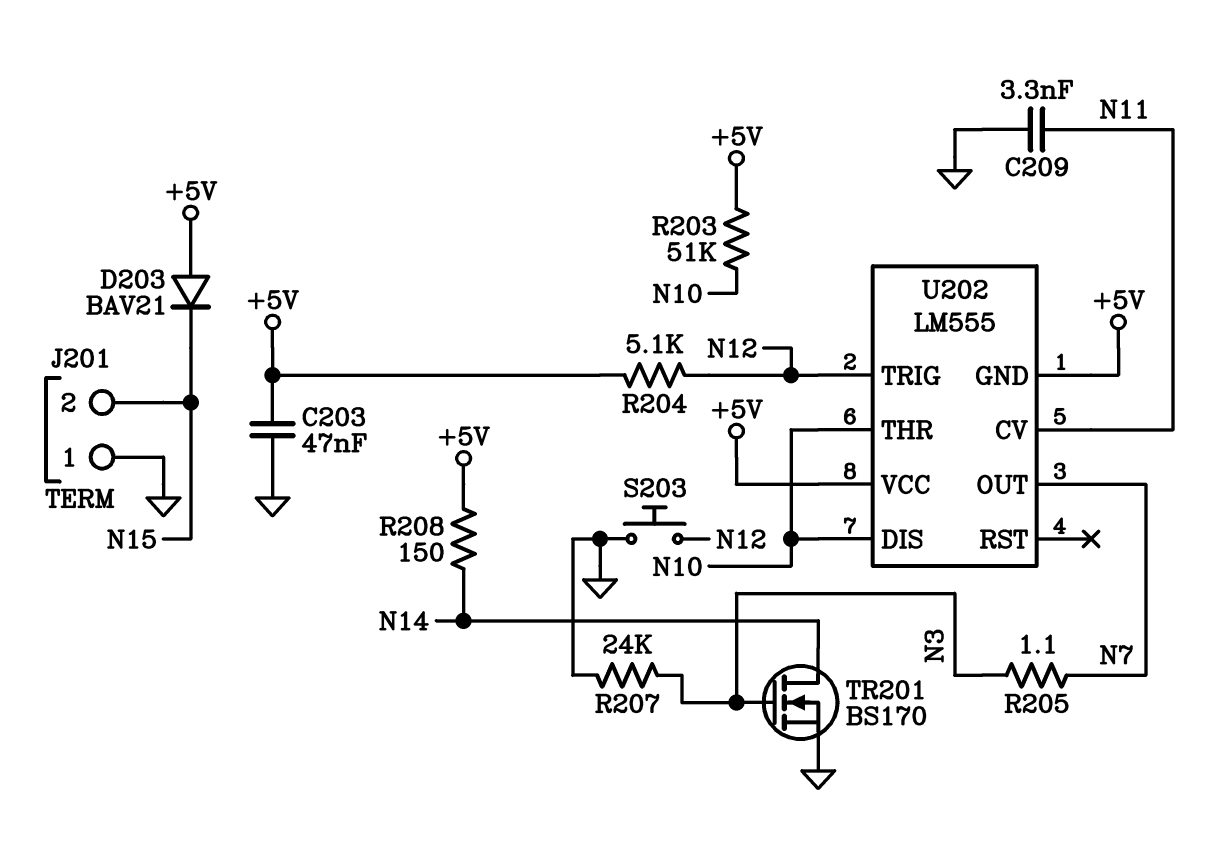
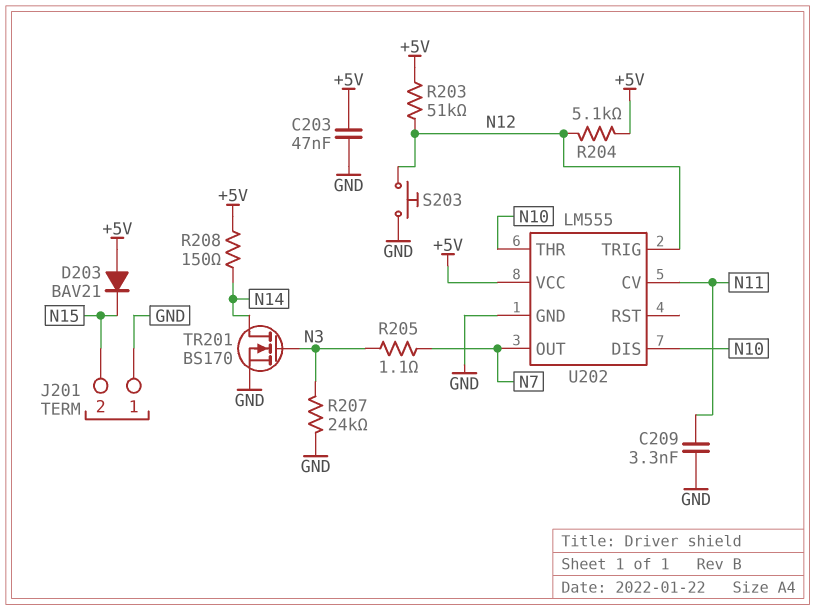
R203: 51k (+5V, N10) -> 51k (+5V, N12)
U202 pin GND: +5V -> GND

